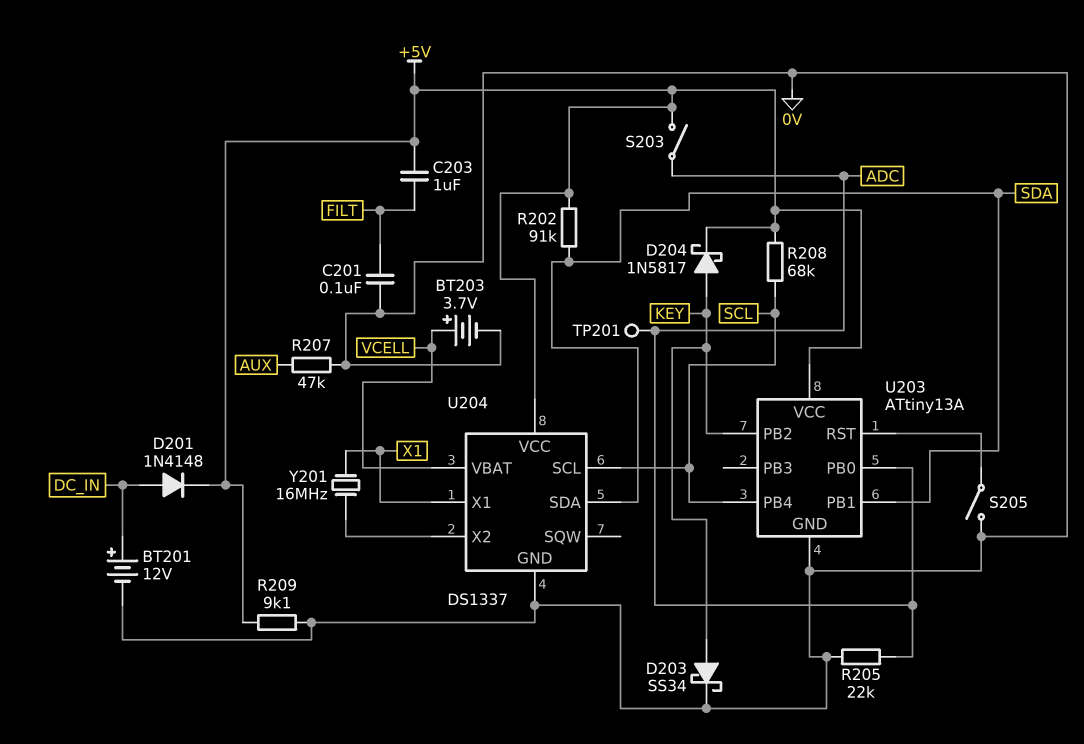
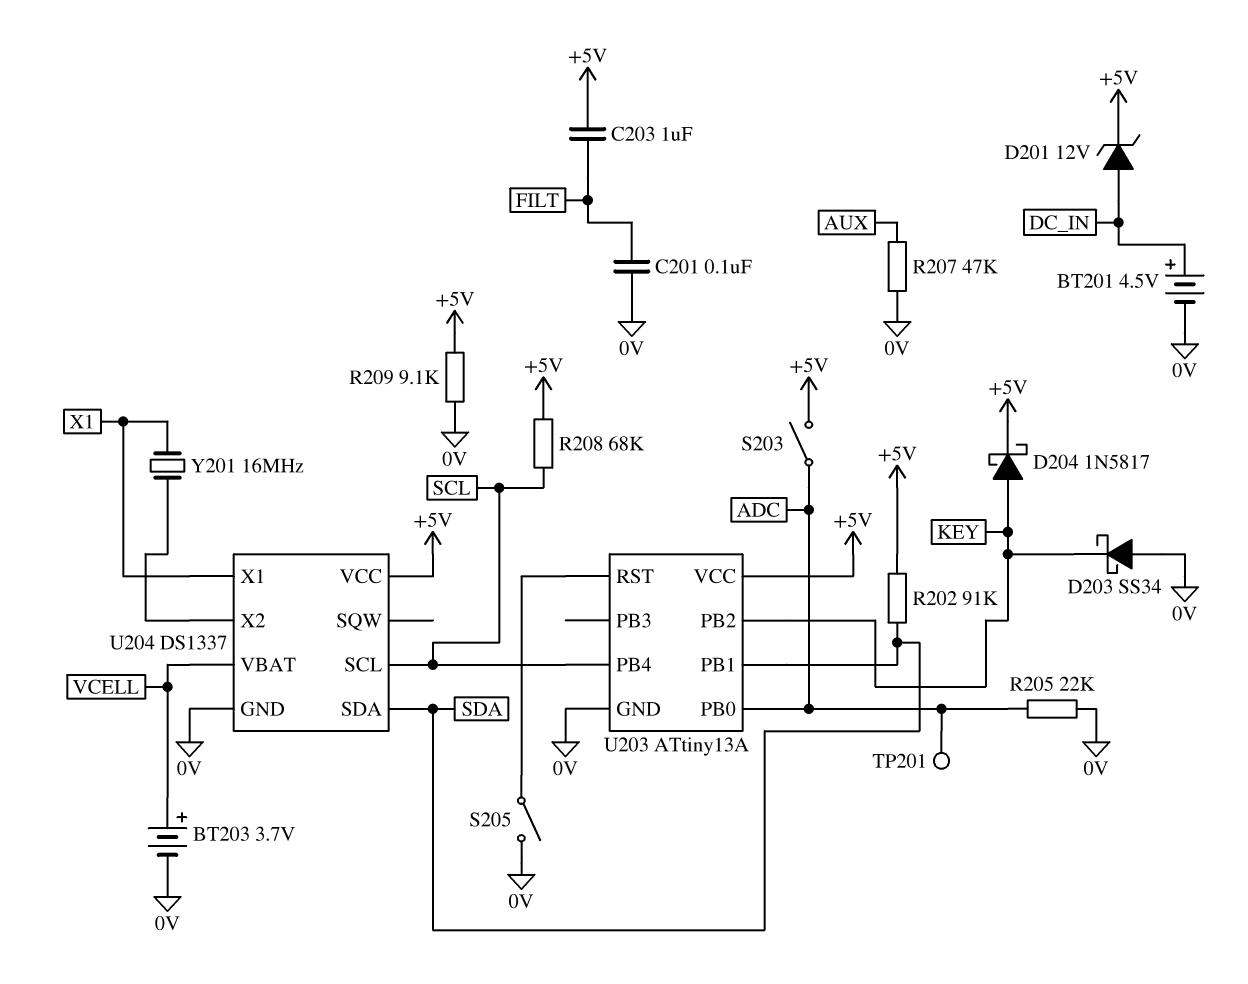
BT201: 12V (plus DC_IN, minus 0V) -> 4.5V (plus DC_IN, minus 0V)
D201: diode 1N4148 (A DC_IN, K +5V) -> zener 12V (A DC_IN, K +5V)
D203: schottky SS34 (A KEY, K 0V) -> schottky SS34 (A 0V, K KEY)

